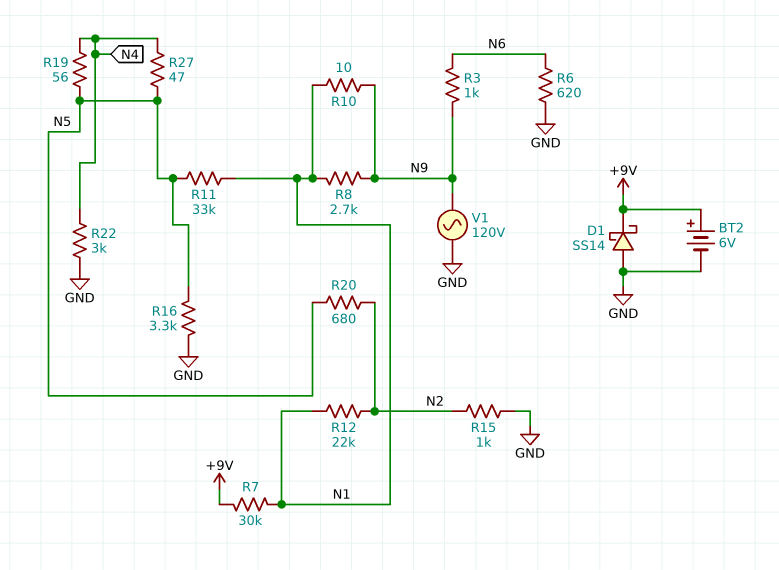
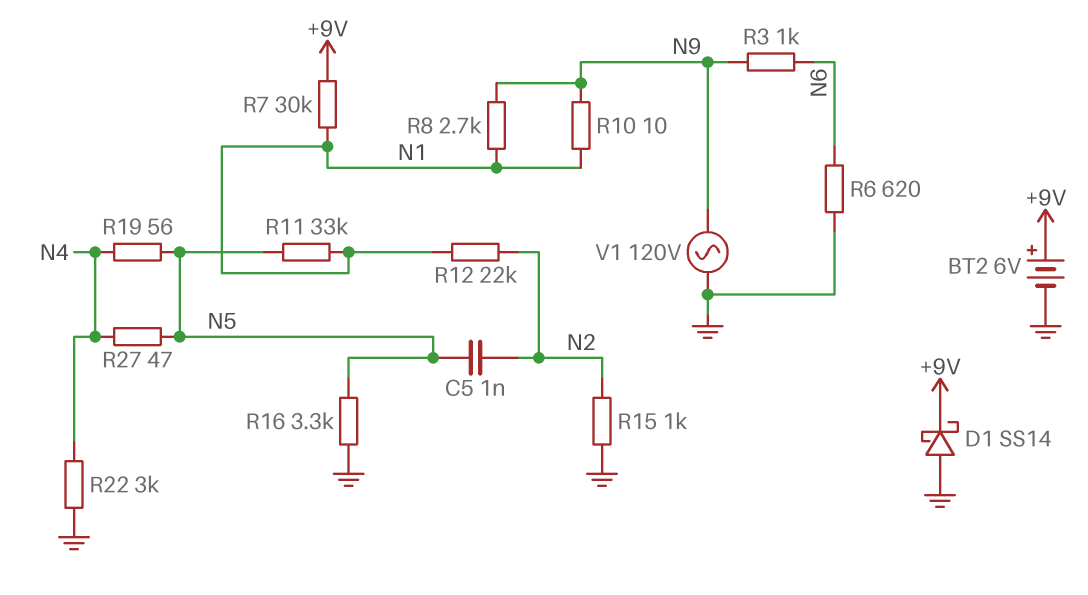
C5: none -> 1nF (N2, N5)
R20: 680 (N2, N5) -> none

